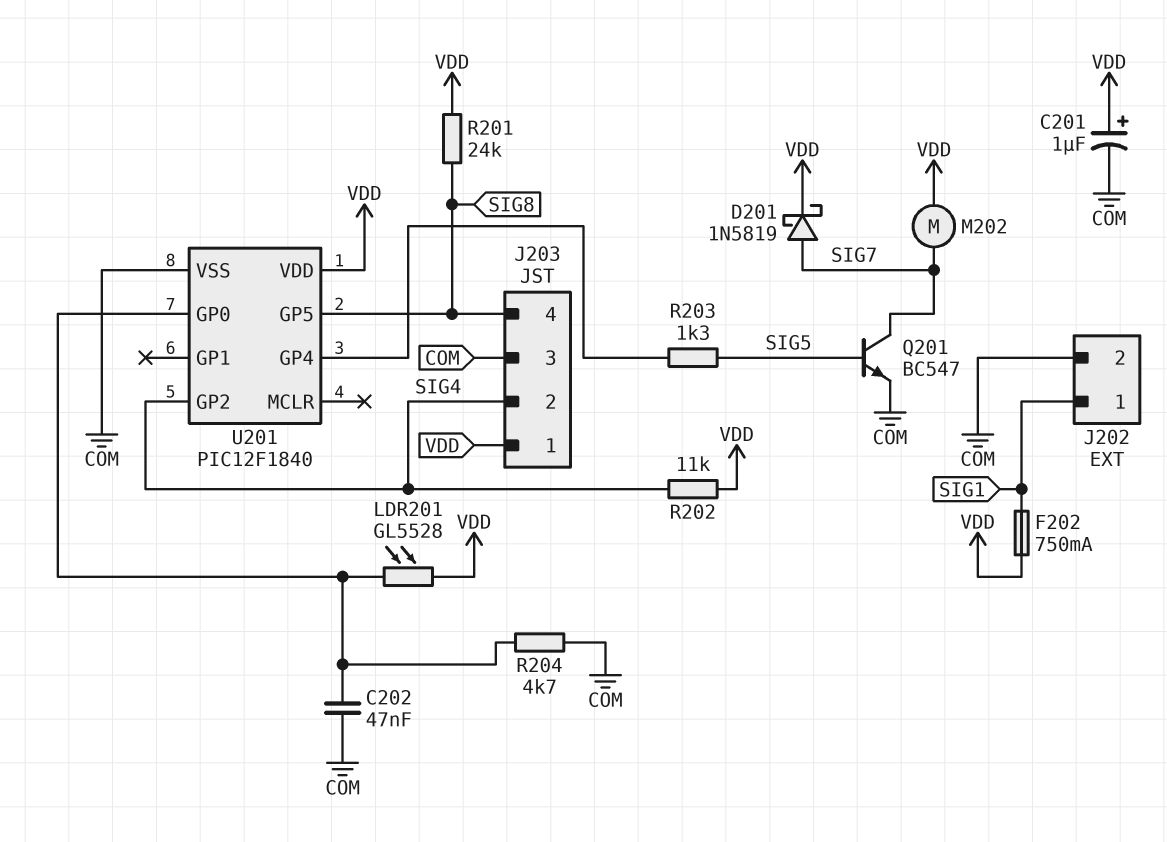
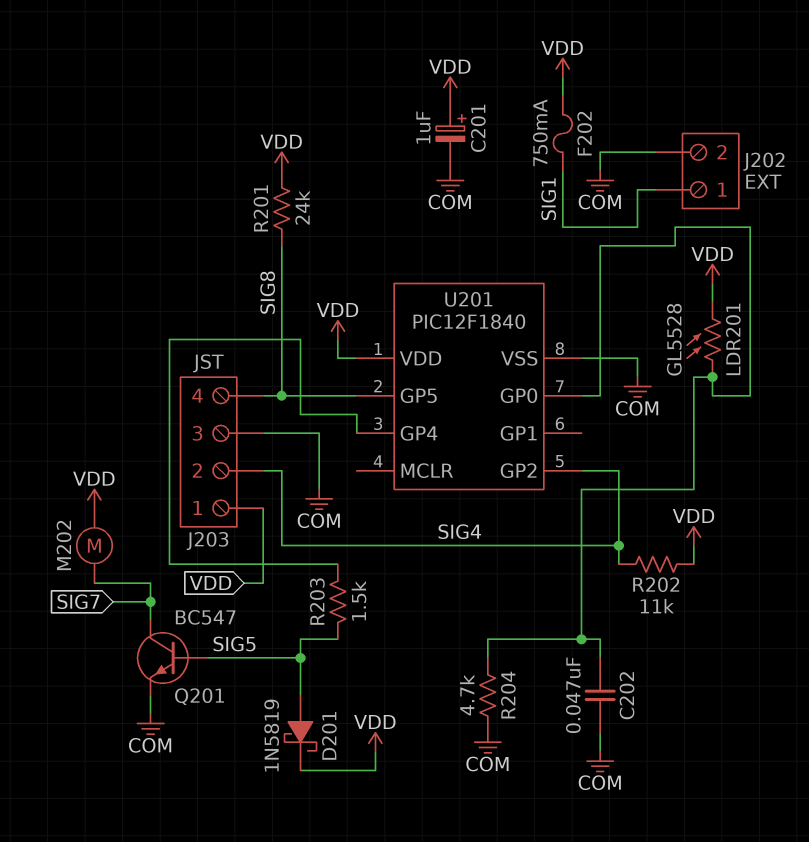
D201: schottky 1N5819 (A SIG7, K VDD) -> schottky 1N5819 (A SIG5, K VDD)
R203: 1.3k (SIG5, U201/GP4) -> 1.5k (SIG5, U201/GP4)

